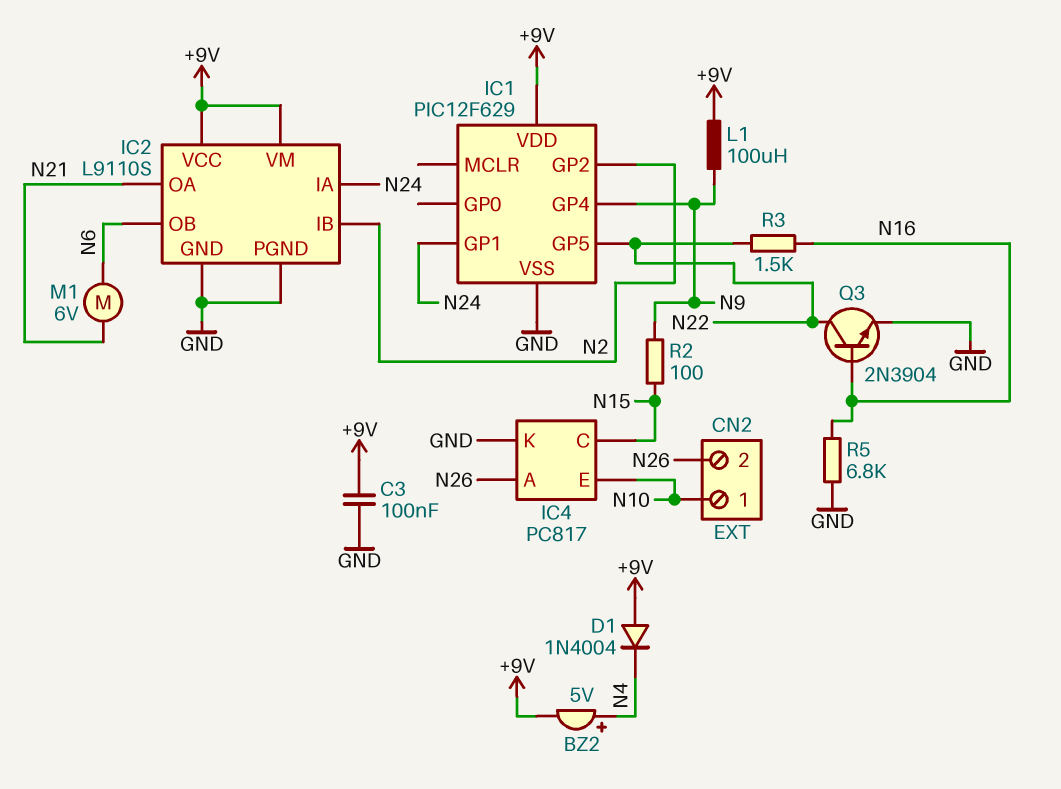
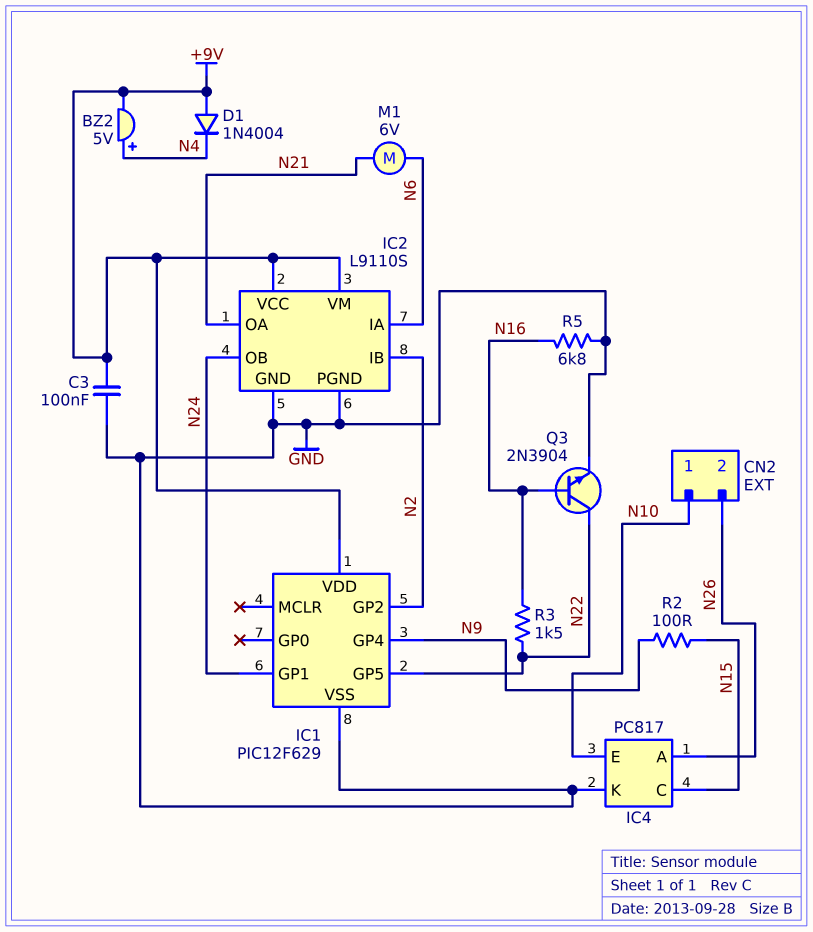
IC2 pin IA: N24 -> N6
IC2 pin OB: N6 -> N24
L1: 100uH (+9V, N9) -> none

